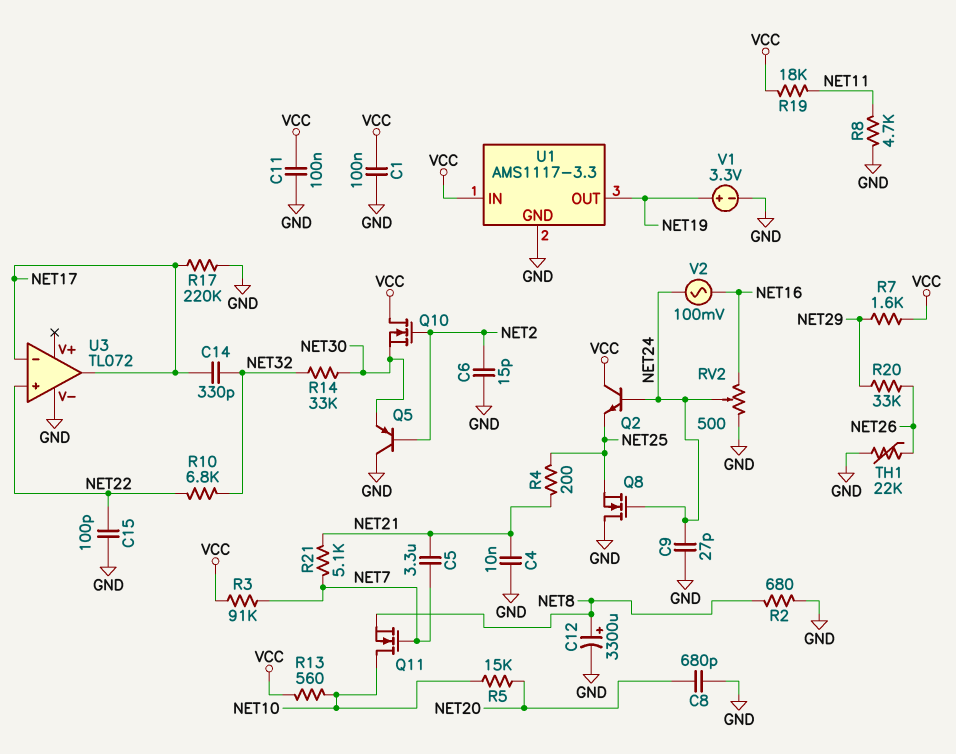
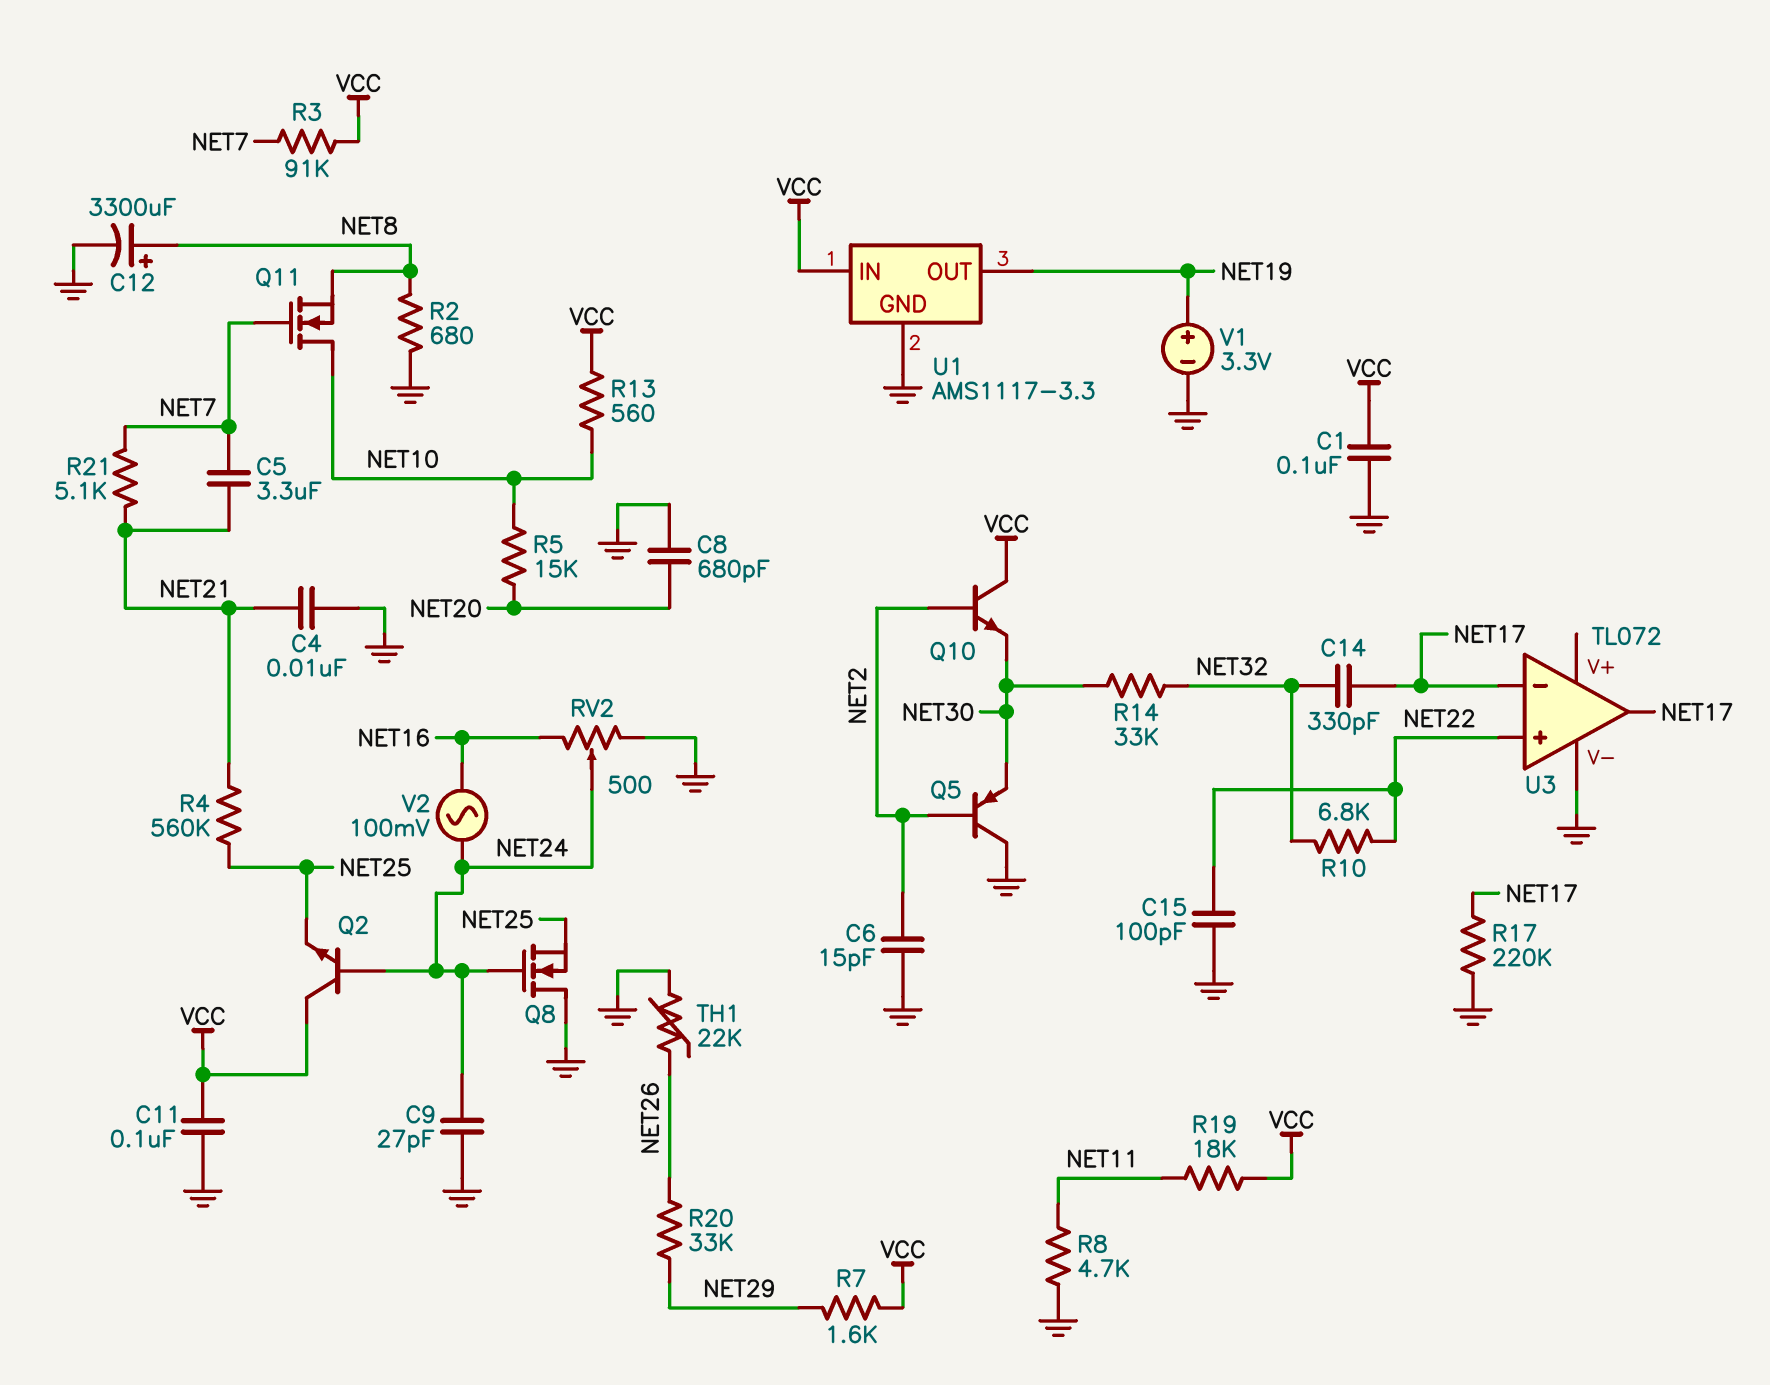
Q10: NMOS (G NET2, D VCC, S NET30) -> NPN (B NET2, C VCC, E NET30)
R4: 200 (NET21, NET25) -> 560k (NET21, NET25)

